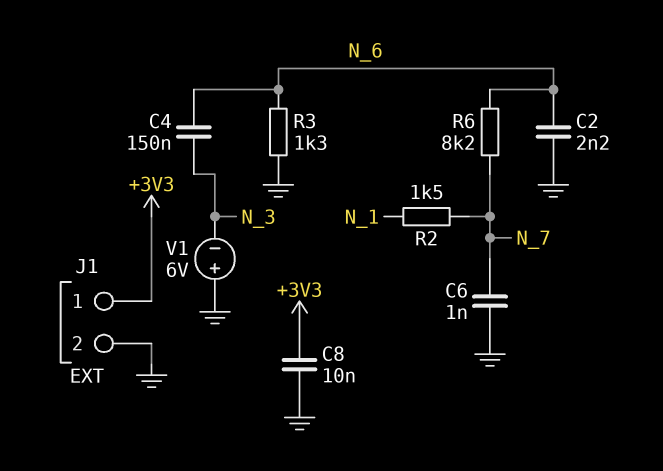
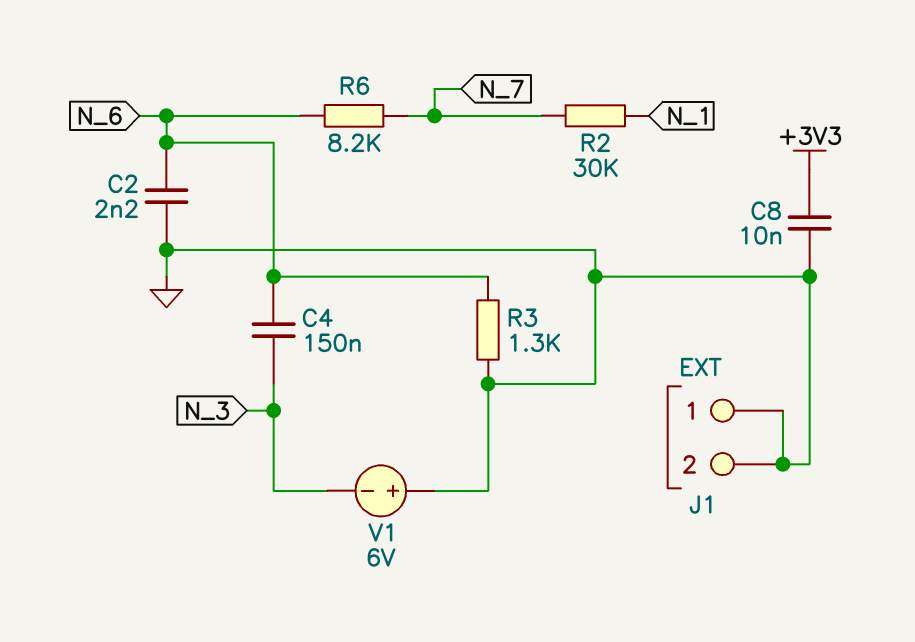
C6: 1nF (GND, N_7) -> none
J1 pin 1: +3V3 -> GND
R2: 1.5k (N_1, N_7) -> 30k (N_1, N_7)

